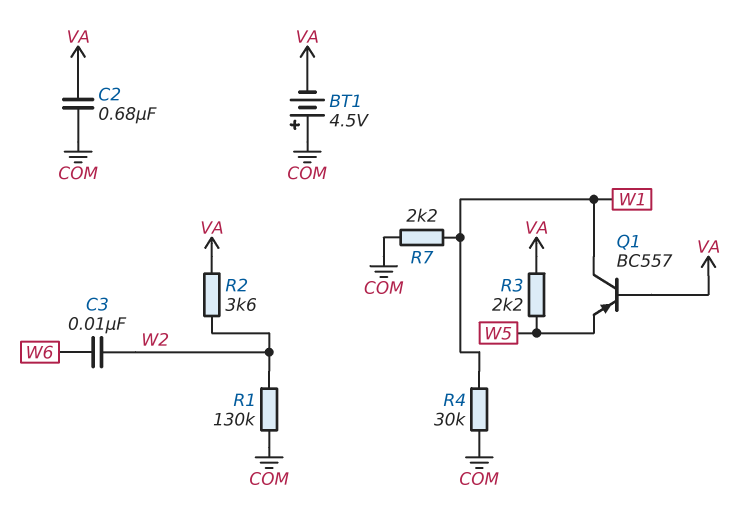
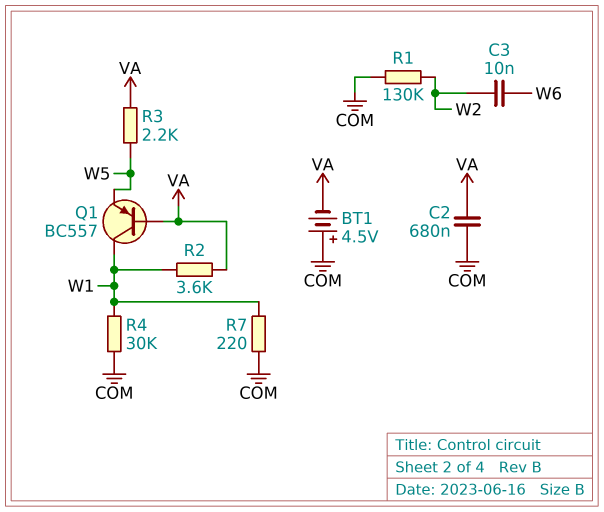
R2: 3.6k (VA, W2) -> 3.6k (VA, W1)
R7: 2.2k (COM, W1) -> 220 (COM, W1)

